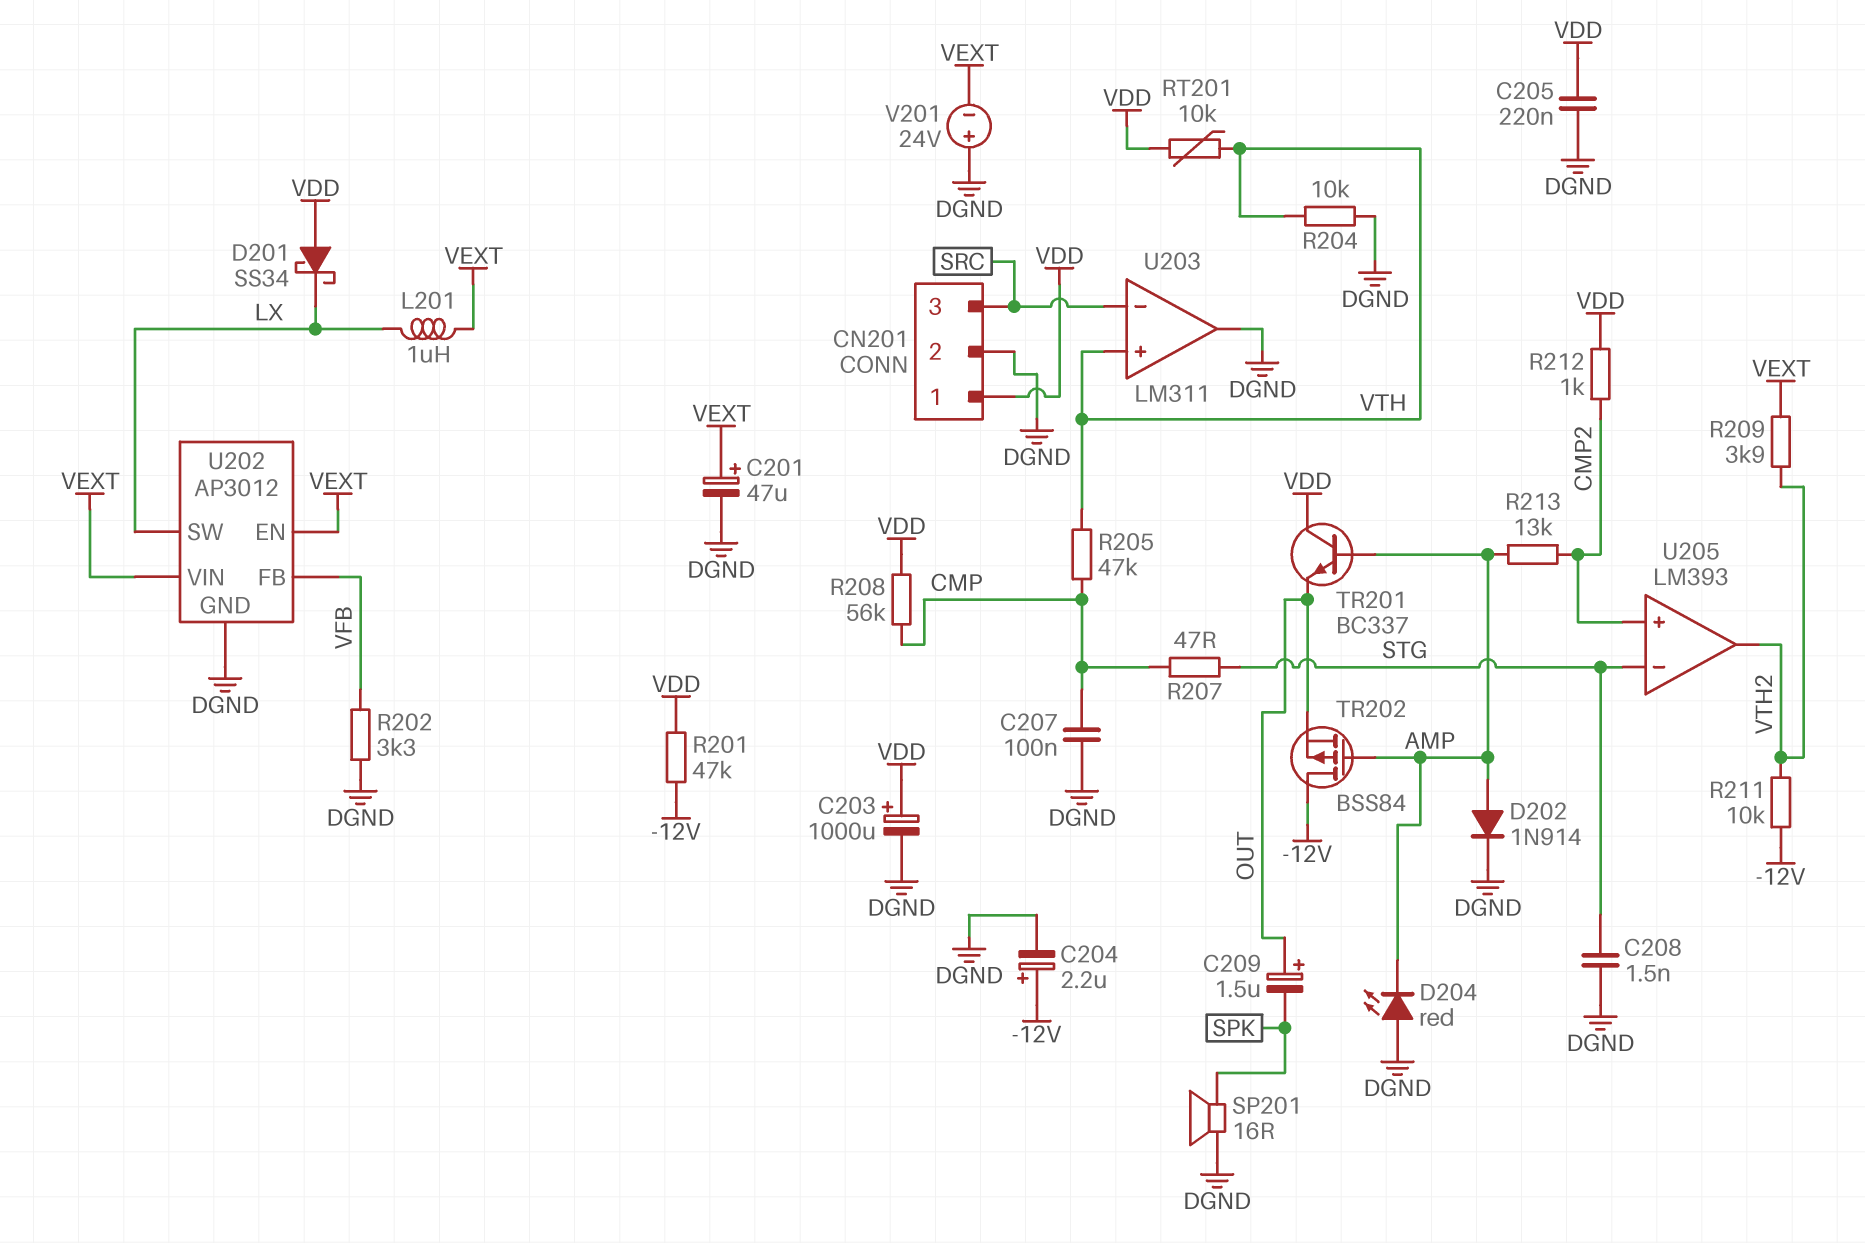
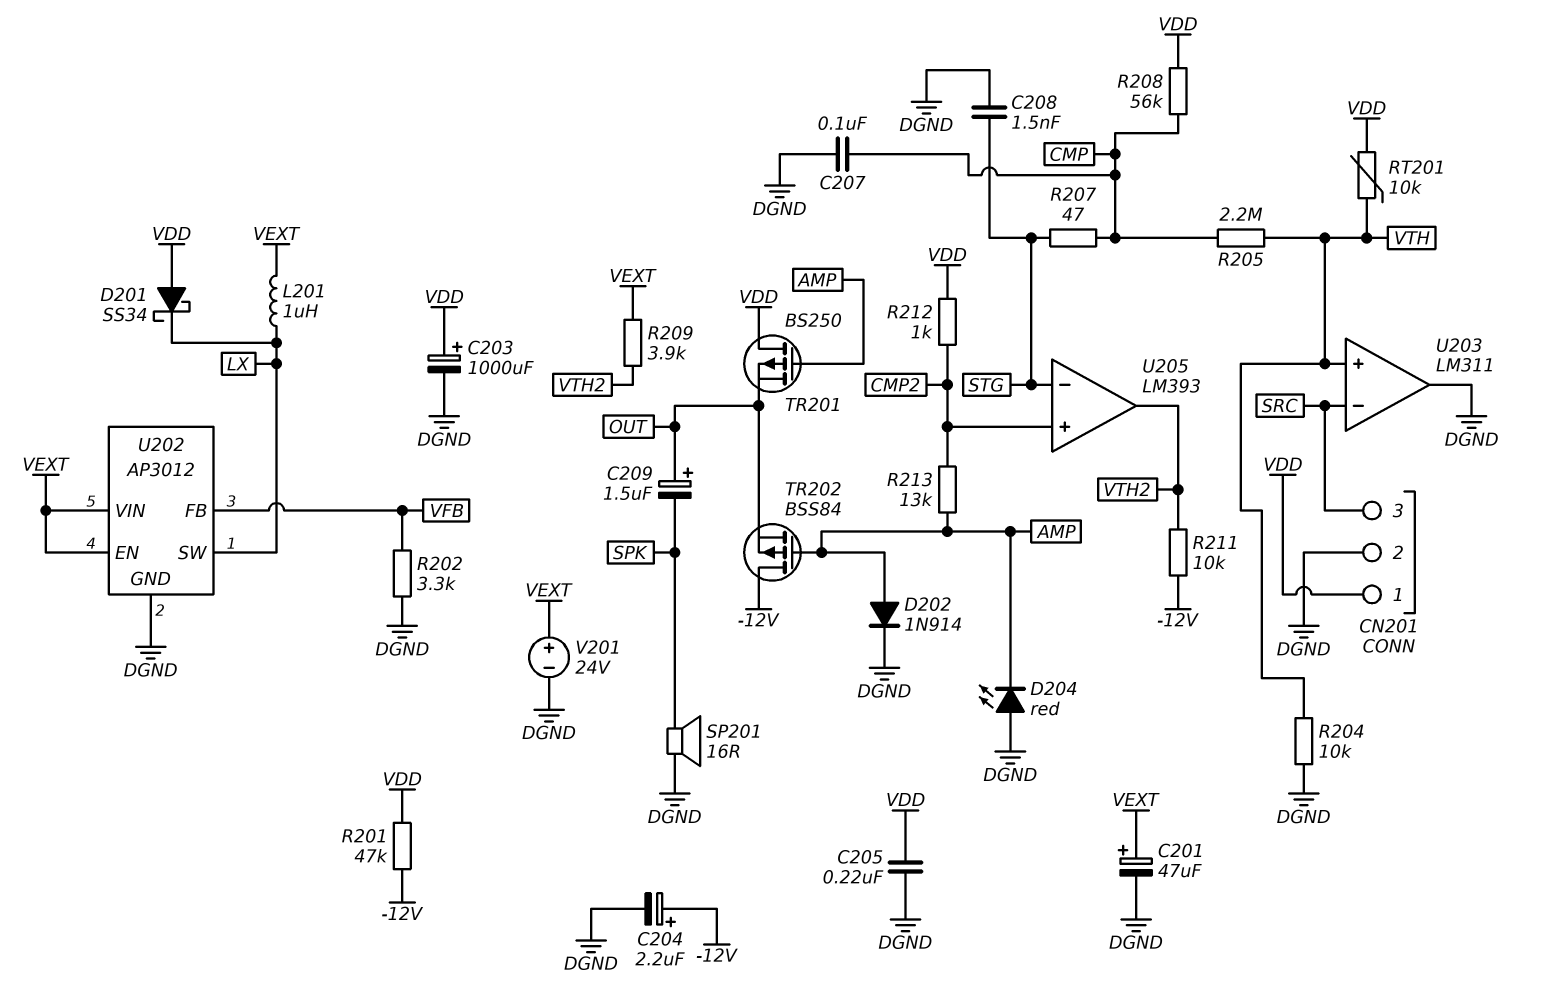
R205: 47k (CMP, VTH) -> 2.2M (CMP, VTH)
TR201: NPN BC337 (B AMP, C VDD, E OUT) -> PMOS BS250 (G AMP, D VDD, S OUT)
V201: 24V (plus DGND, minus VEXT) -> 24V (plus VEXT, minus DGND)

